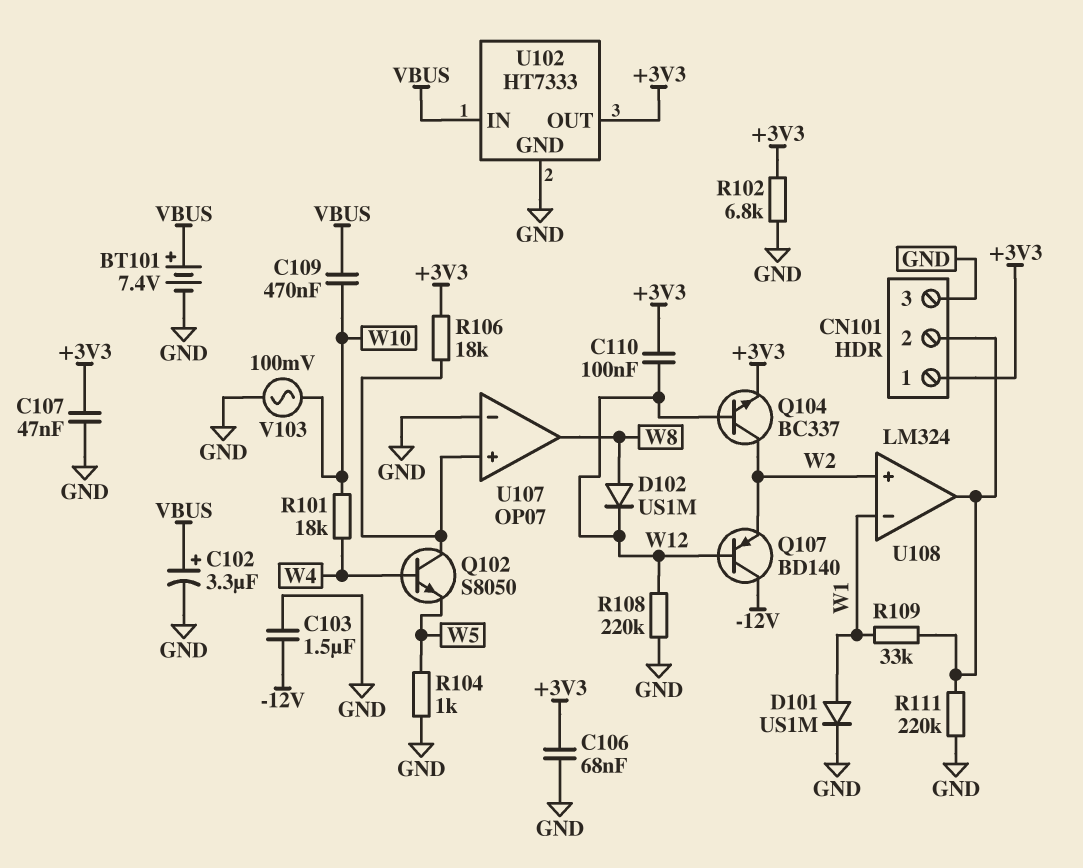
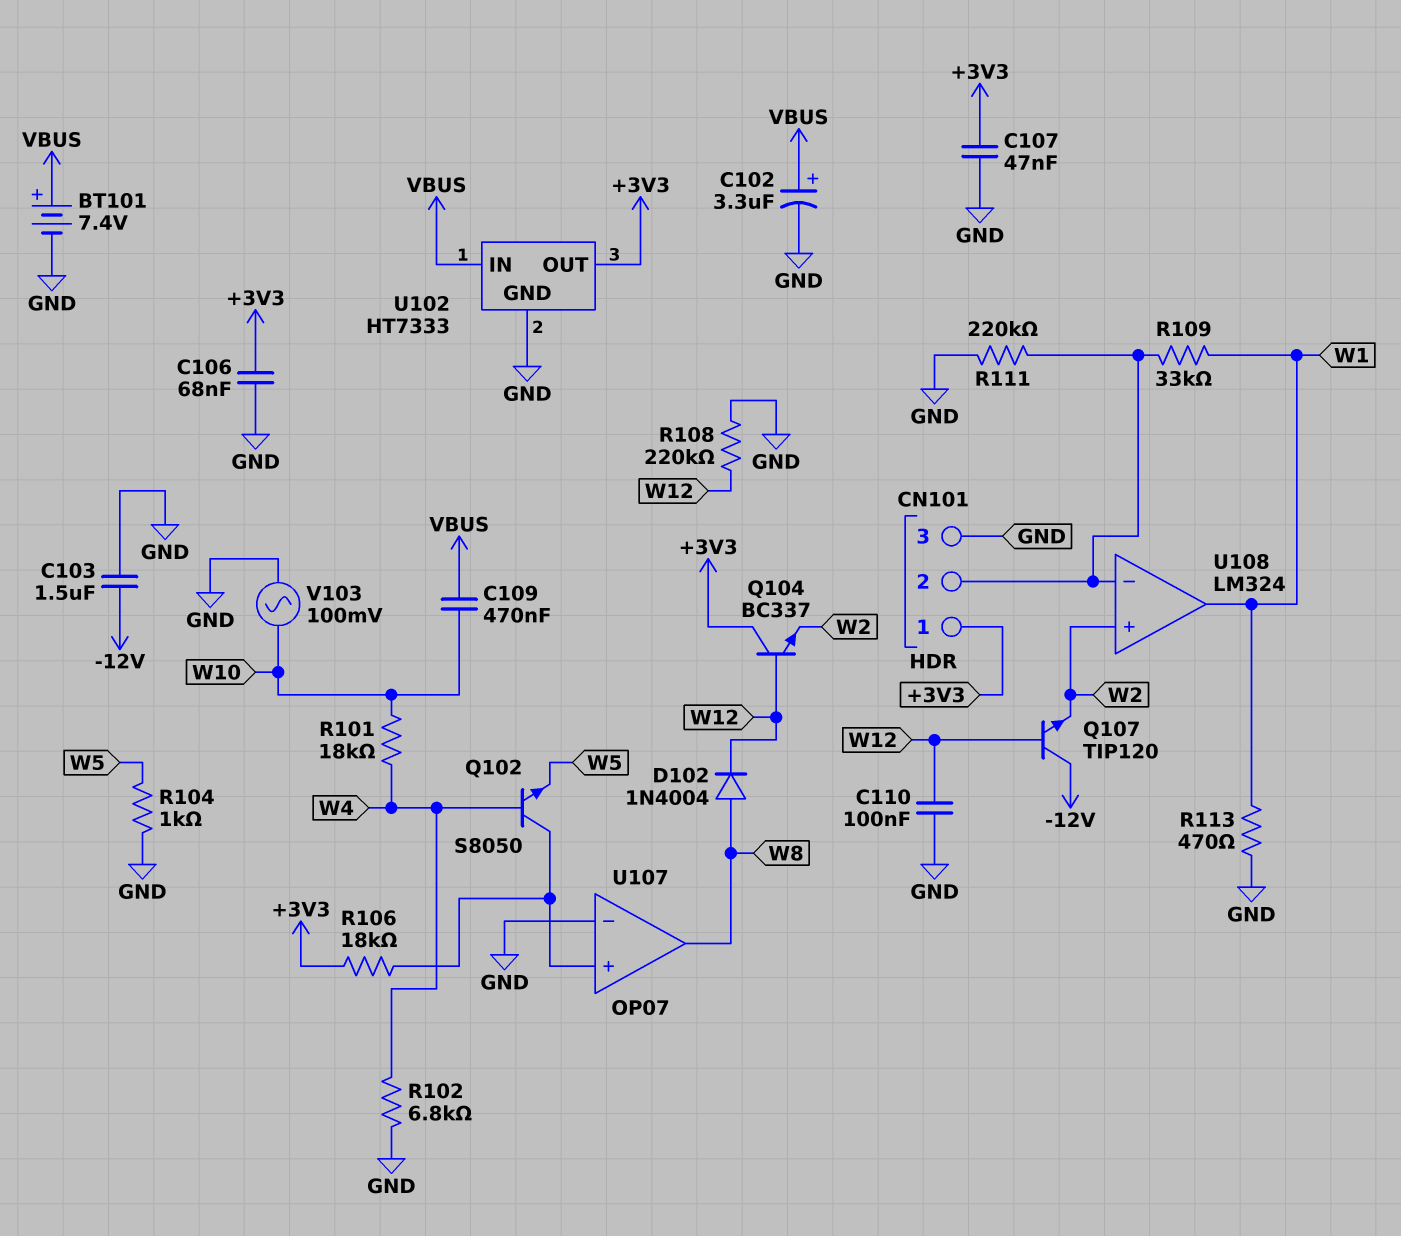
C110: 100nF (+3V3, W12) -> 100nF (GND, W12)
D101: diode US1M (A W1, K GND) -> none
D102: diode US1M (A W8, K W12) -> diode 1N4004 (A W8, K W12)
Q104: NPN BC337 (B W12, C W2, E +3V3) -> NPN BC337 (B W12, C +3V3, E W2)
Q107: PNP BD140 (B W12, C -12V, E W2) -> NPN TIP120 (B W12, C -12V, E W2)
R102: 6.8k (+3V3, GND) -> 6.8k (GND, W4)
R113: none -> 470 (GND, W1)
U108 pin in-: W1 -> CN101/2
U108 pin out: CN101/2 -> W1

